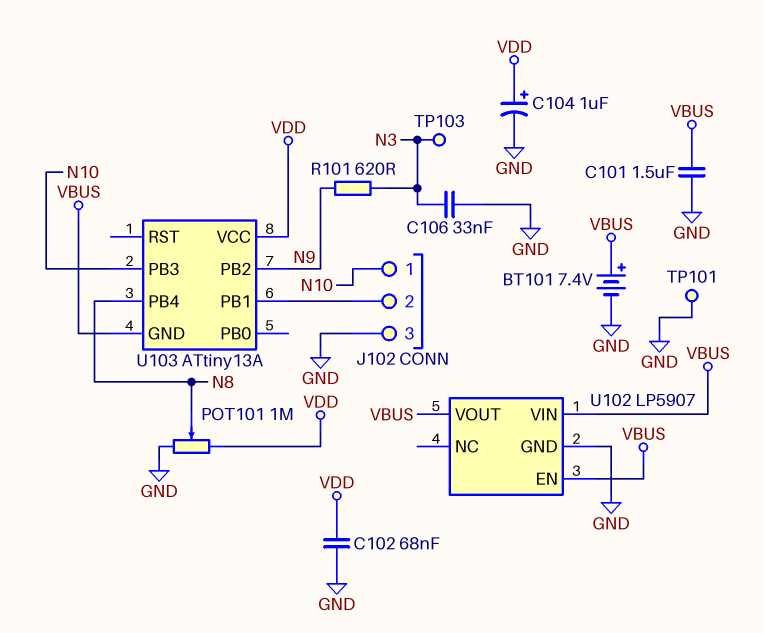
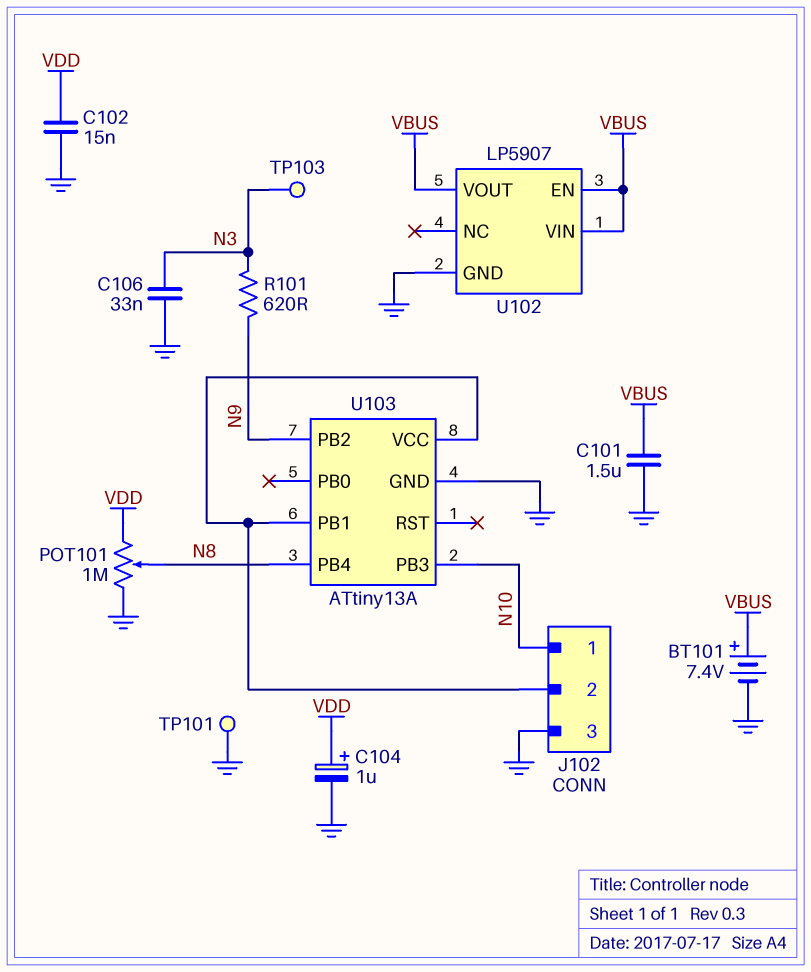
C102: 68nF (GND, VDD) -> 15nF (GND, VDD)
U103 pin GND: VBUS -> GND
U103 pin VCC: VDD -> J102/2

